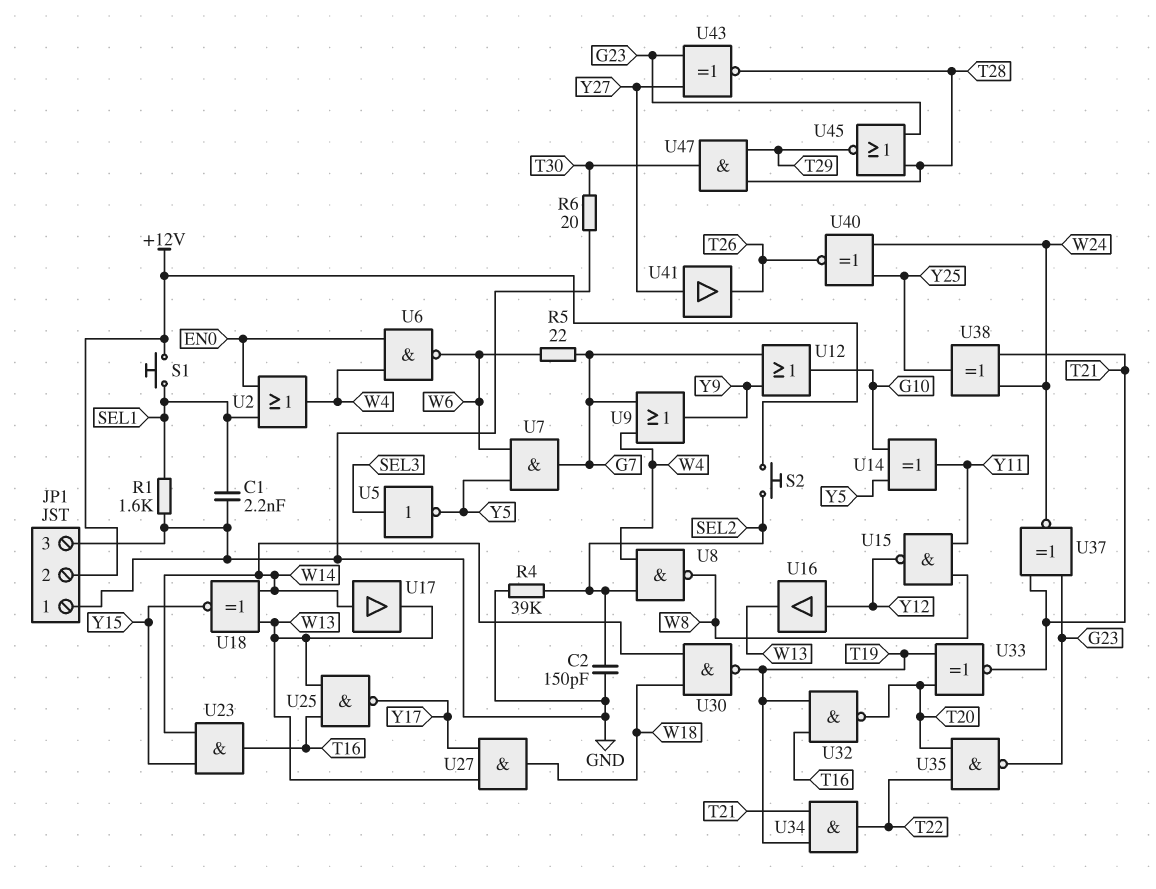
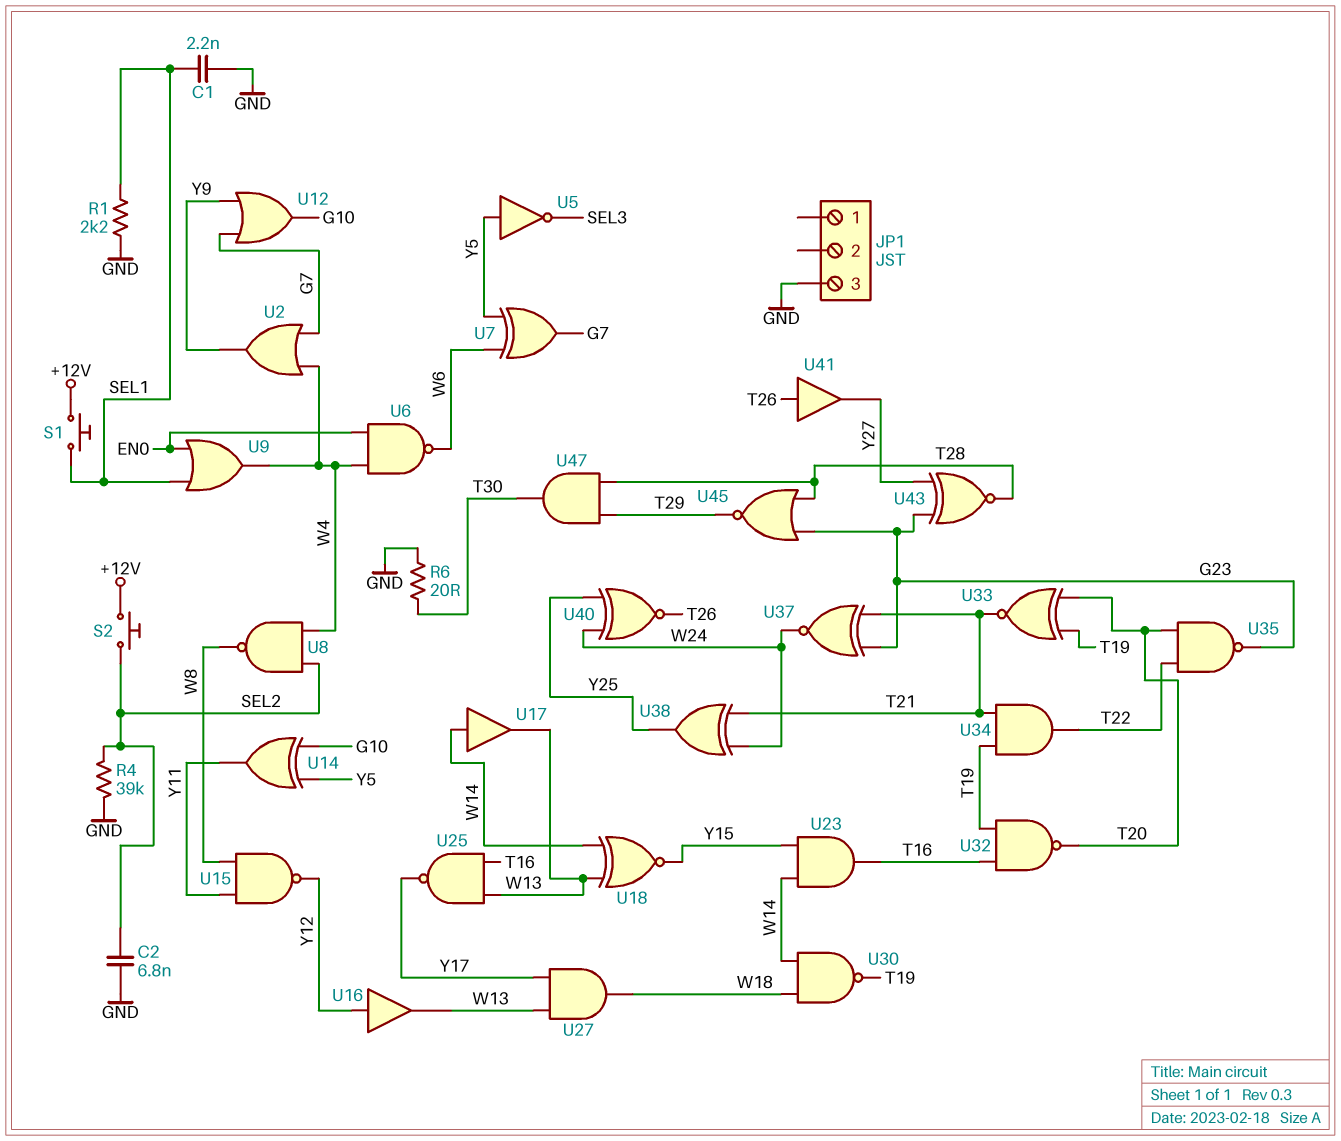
C2: 150pF (GND, SEL2) -> 6.8nF (GND, SEL2)
JP1 pin 1: GND -> none
JP1 pin 2: +12V -> none
R1: 1.6k (GND, SEL1) -> 2.2k (GND, SEL1)
R5: 22 (G7, W6) -> none
U2: OR (in EN0, in SEL1, out W4) -> OR (in G7, in W4, out Y9)
U5: NOT (in SEL3, out Y5) -> NOT (in Y5, out SEL3)
U7: AND (in W6, in Y5, out G7) -> XOR (in W6, in Y5, out G7)
U9: OR (in G7, in W4, out Y9) -> OR (in EN0, in SEL1, out W4)
U41: buffer (in Y27, out T26) -> buffer (in T26, out Y27)

